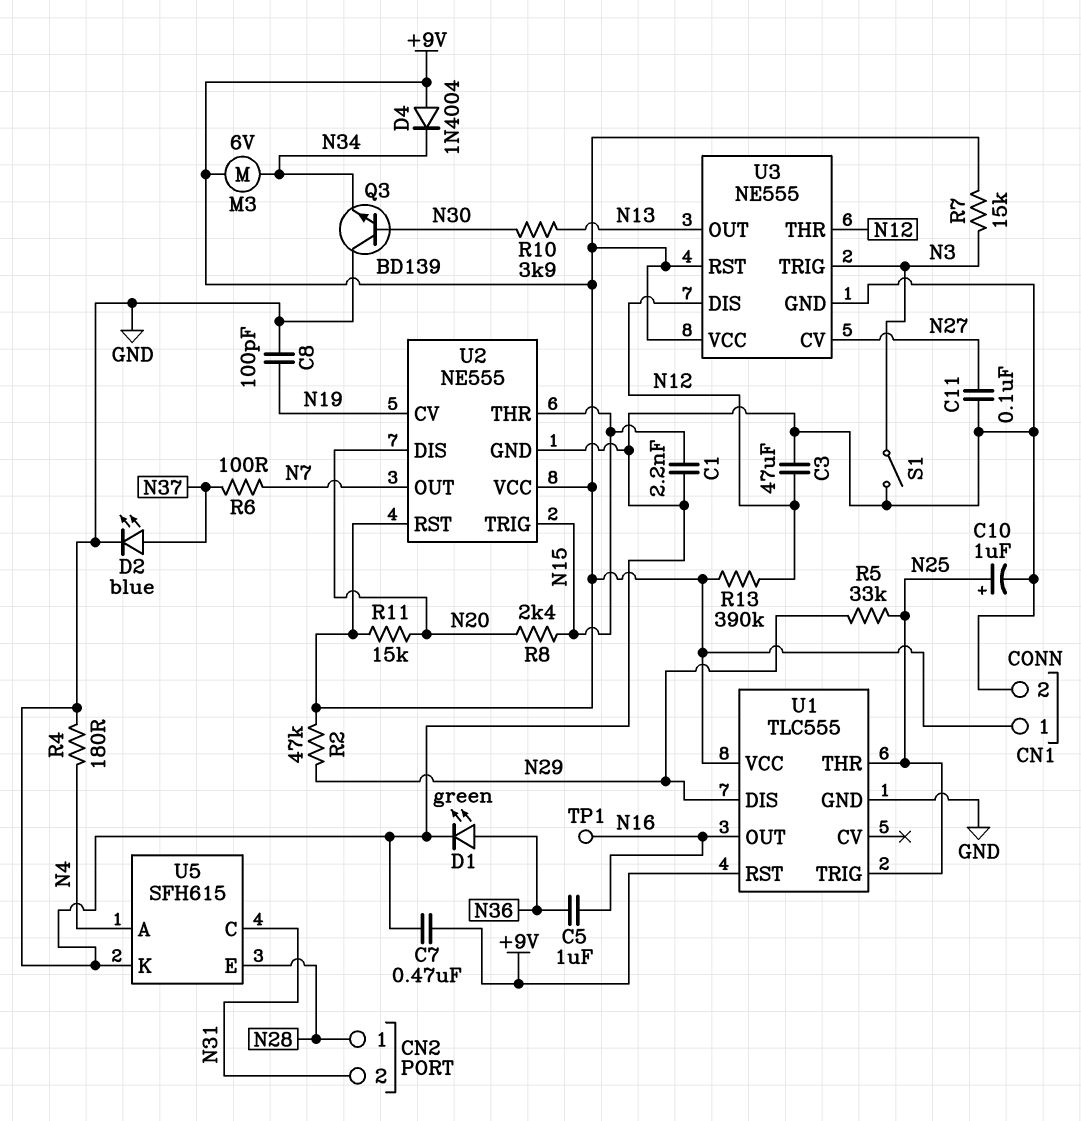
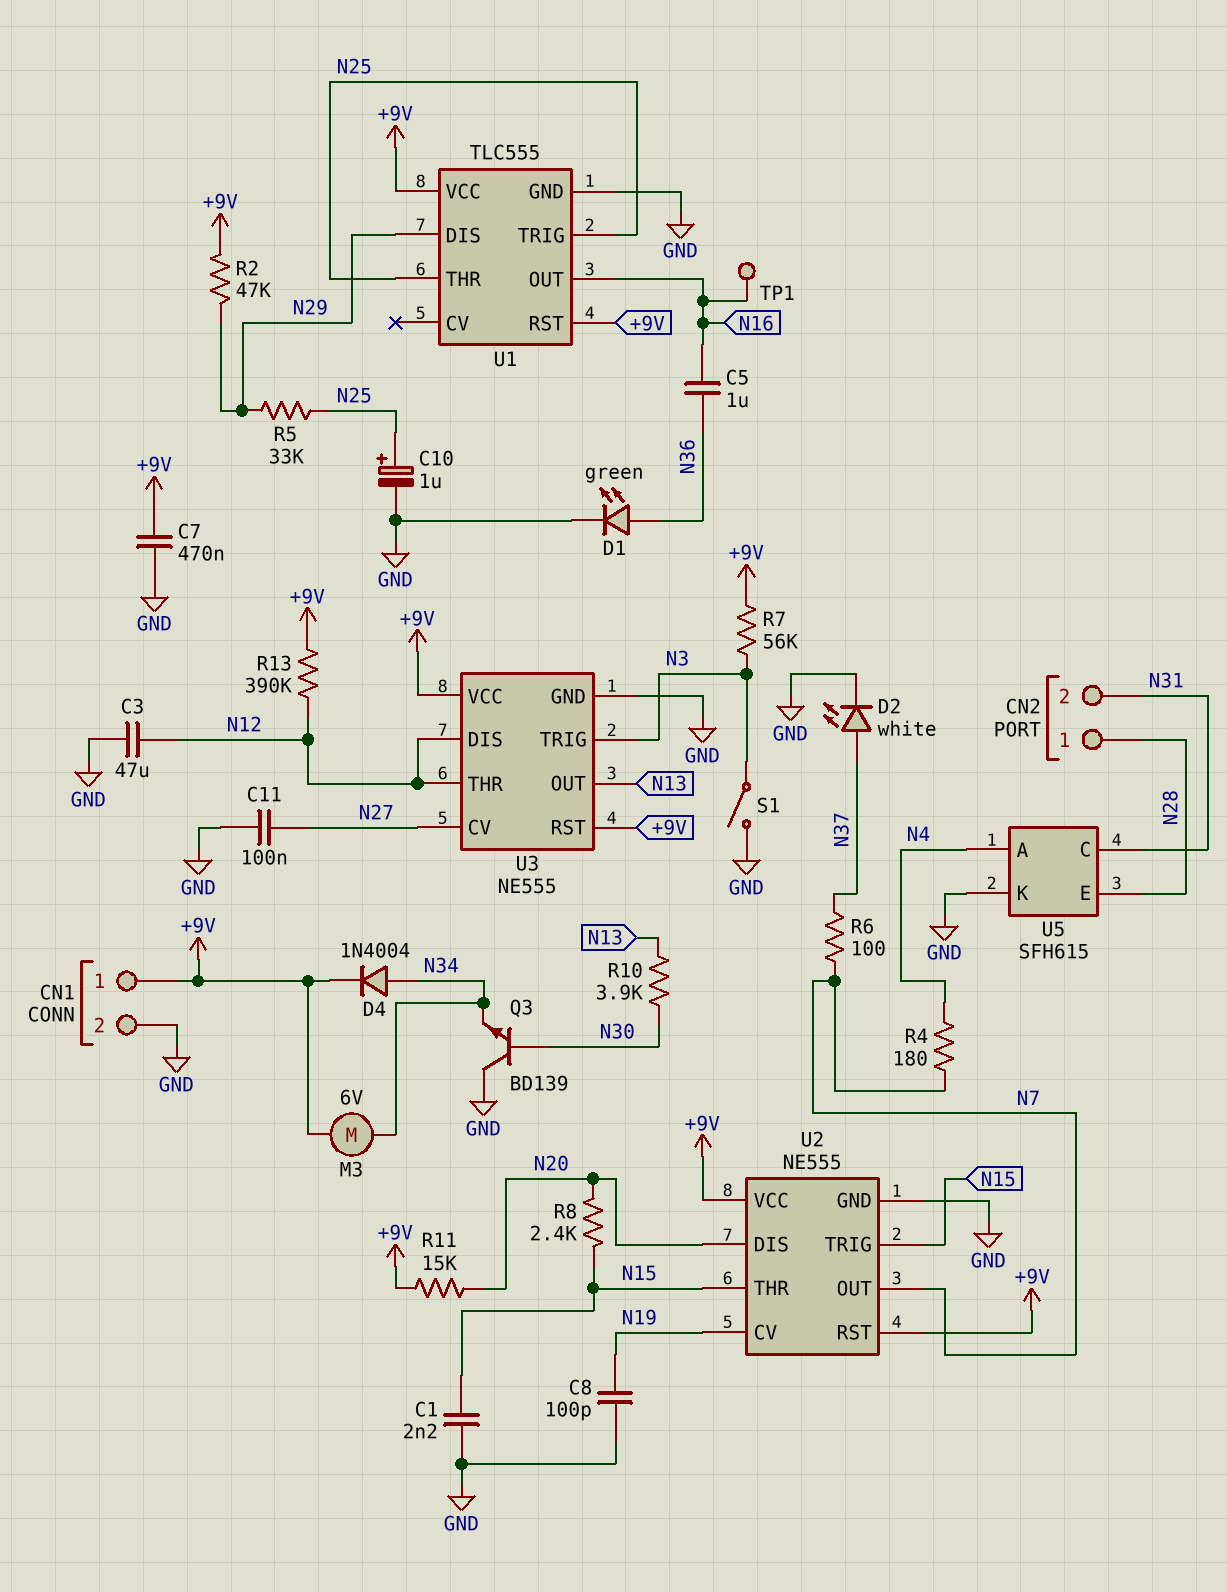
D2: LED blue (A N37, K GND) -> LED white (A N37, K GND)
D4: diode 1N4004 (A +9V, K N34) -> diode 1N4004 (A N34, K +9V)
R4: 180 (GND, N4) -> 180 (N4, N7)
R7: 15k (+9V, N3) -> 56k (+9V, N3)

